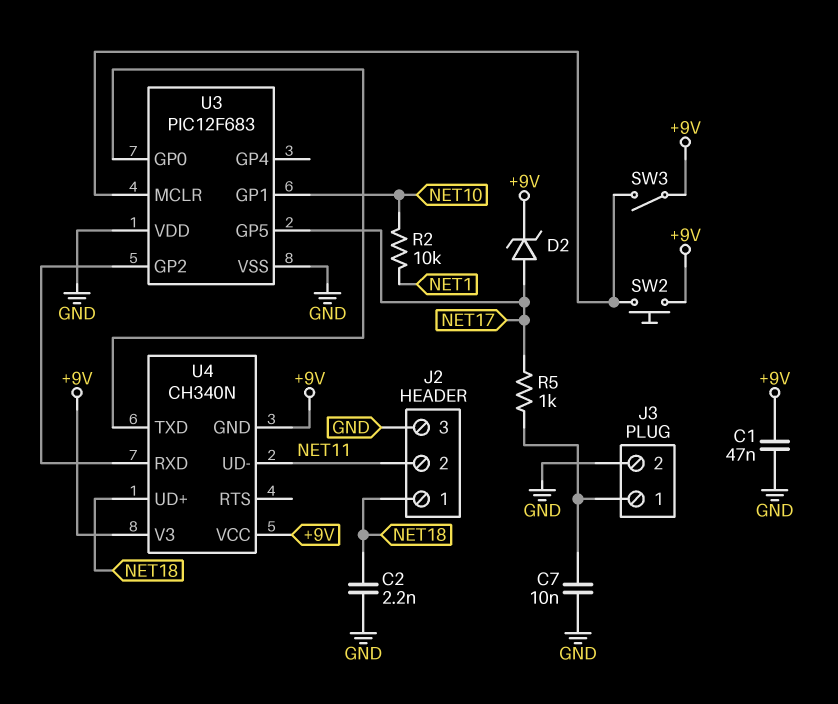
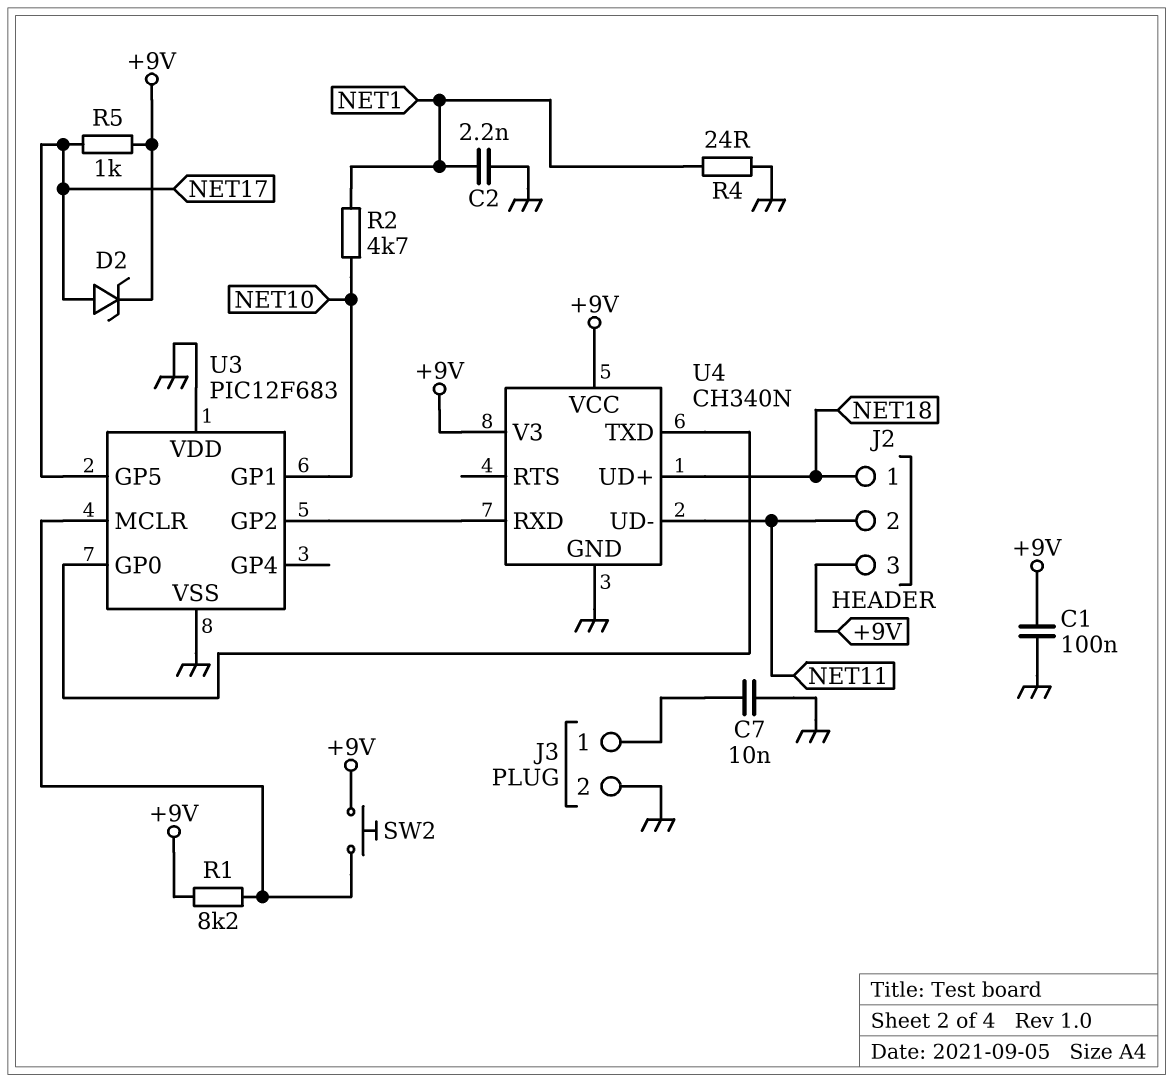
C1: 47nF (+9V, GND) -> 100nF (+9V, GND)
C2: 2.2nF (GND, NET18) -> 2.2nF (GND, NET1)
J2 pin 3: GND -> +9V
R1: none -> 8.2k (+9V, U3/MCLR)
R2: 10k (NET1, NET10) -> 4.7k (NET1, NET10)
R4: none -> 24 (GND, NET1)
R5: 1k (J3/1, NET17) -> 1k (+9V, NET17)
SW3: switch (+9V, U3/MCLR) -> none
U4 pin GND: +9V -> GND

